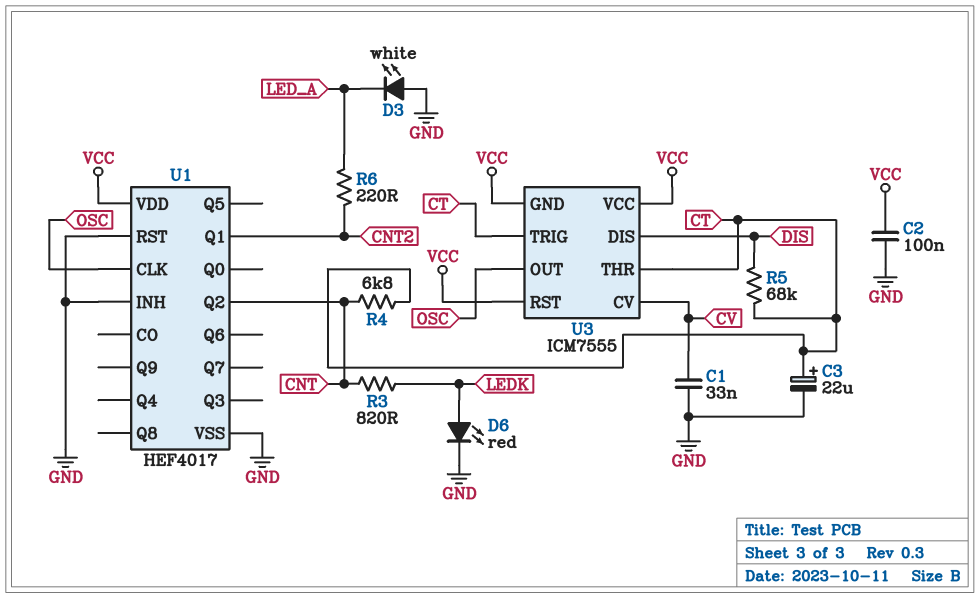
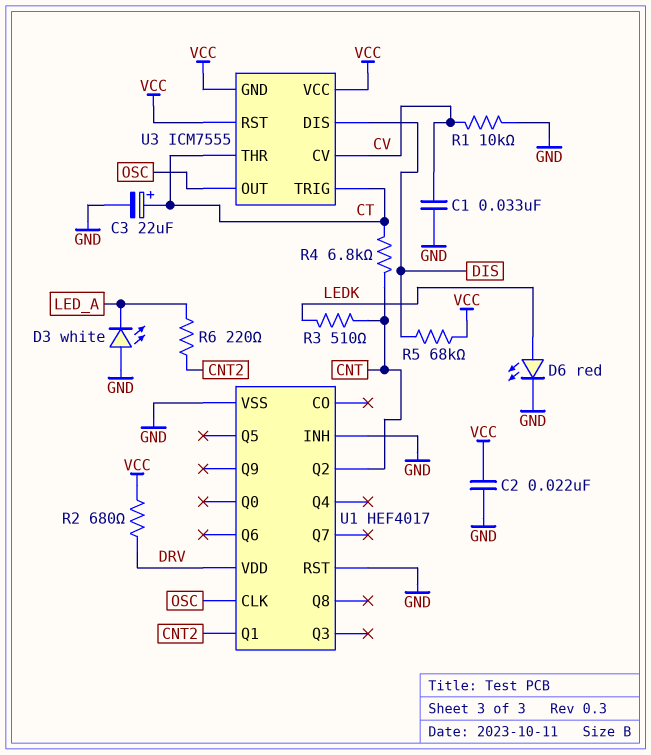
C2: 100nF (GND, VCC) -> 22nF (GND, VCC)
R1: none -> 10k (CV, GND)
R2: none -> 680 (DRV, VCC)
R3: 820 (CNT, LEDK) -> 510 (CNT, LEDK)
R5: 68k (CT, DIS) -> 68k (DIS, VCC)
U1 pin VDD: VCC -> DRV

